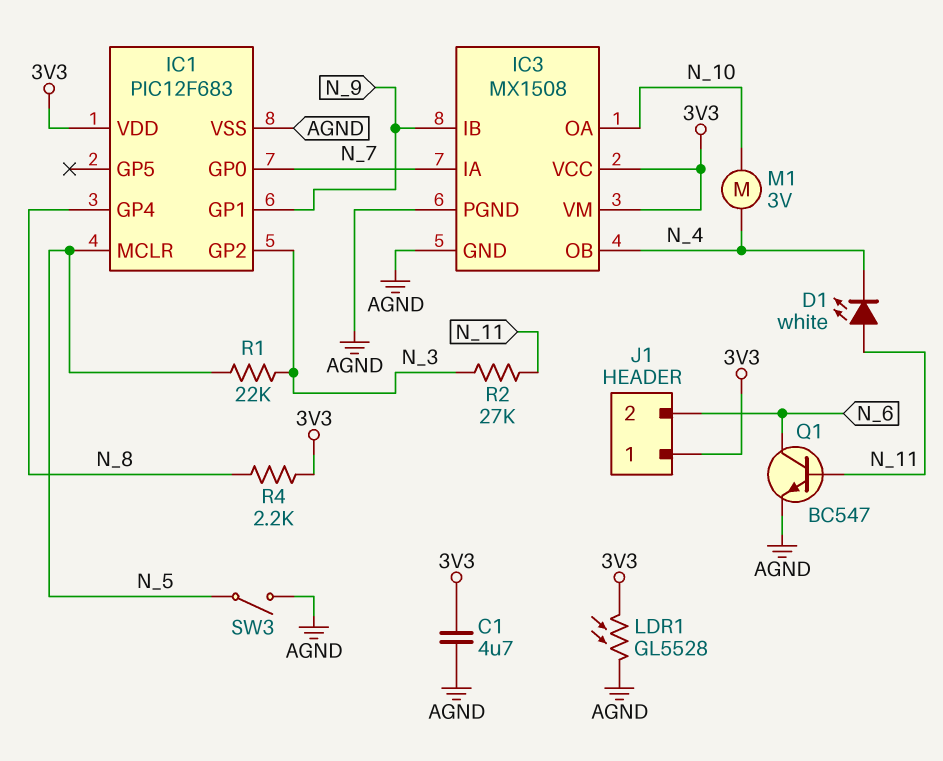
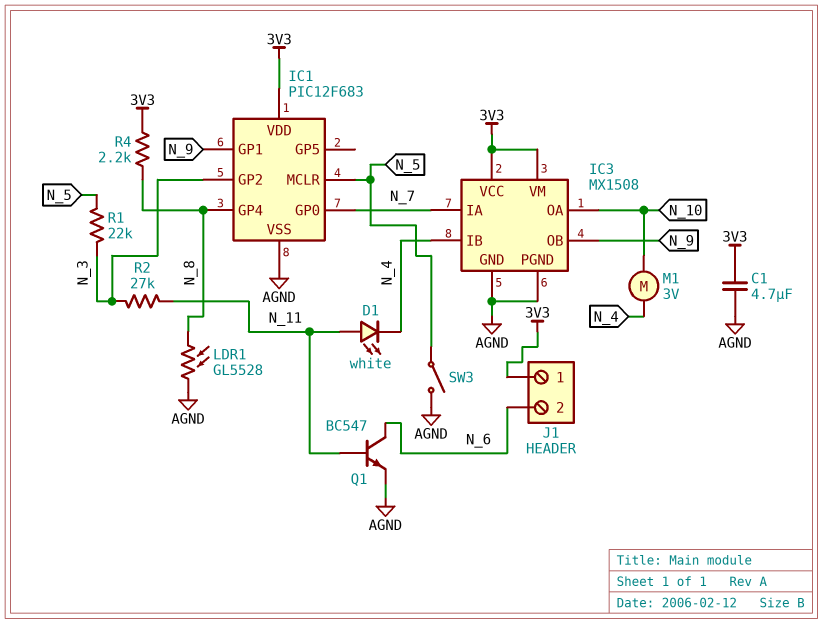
IC3 pin IB: N_9 -> N_4
IC3 pin OB: N_4 -> N_9
LDR1: GL5528 (3V3, AGND) -> GL5528 (AGND, N_8)

